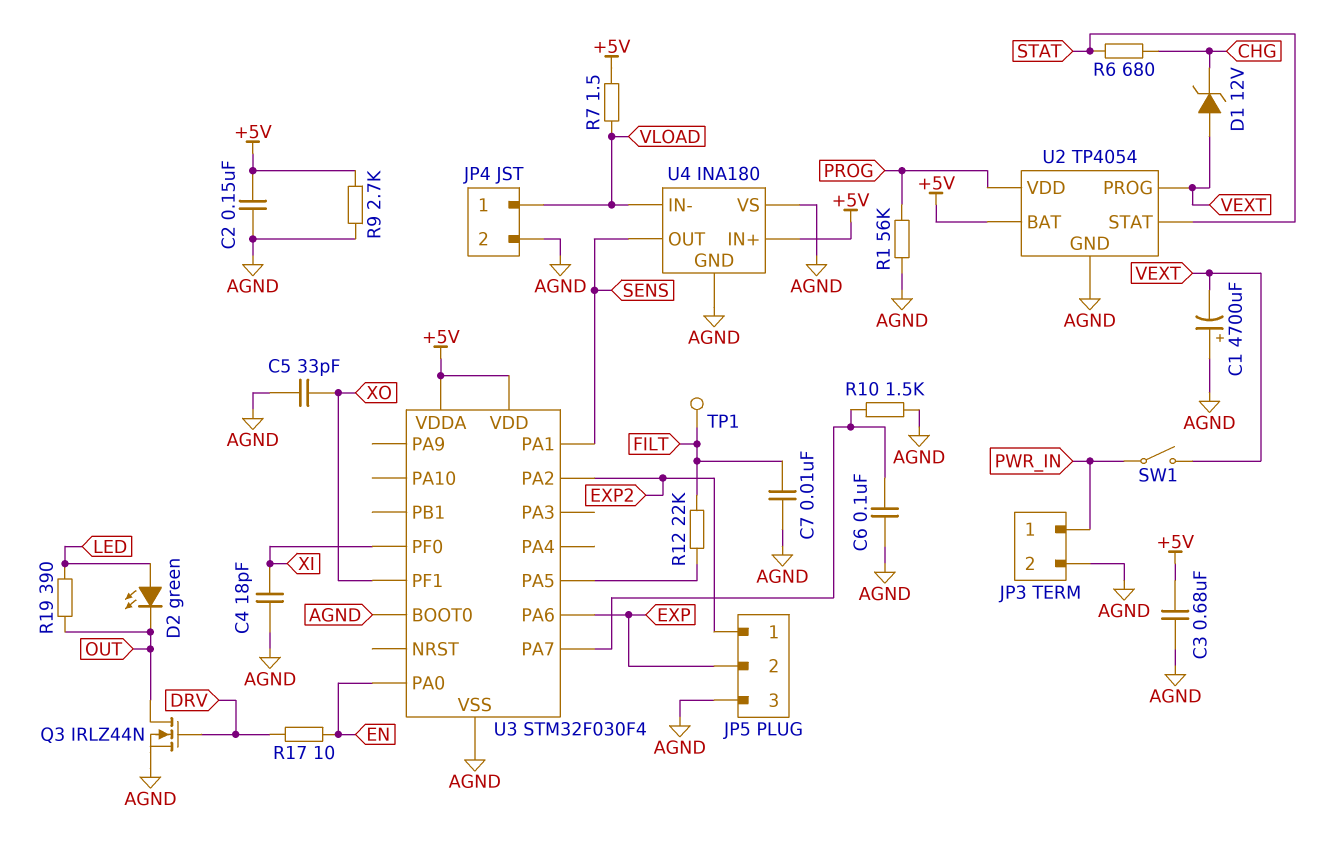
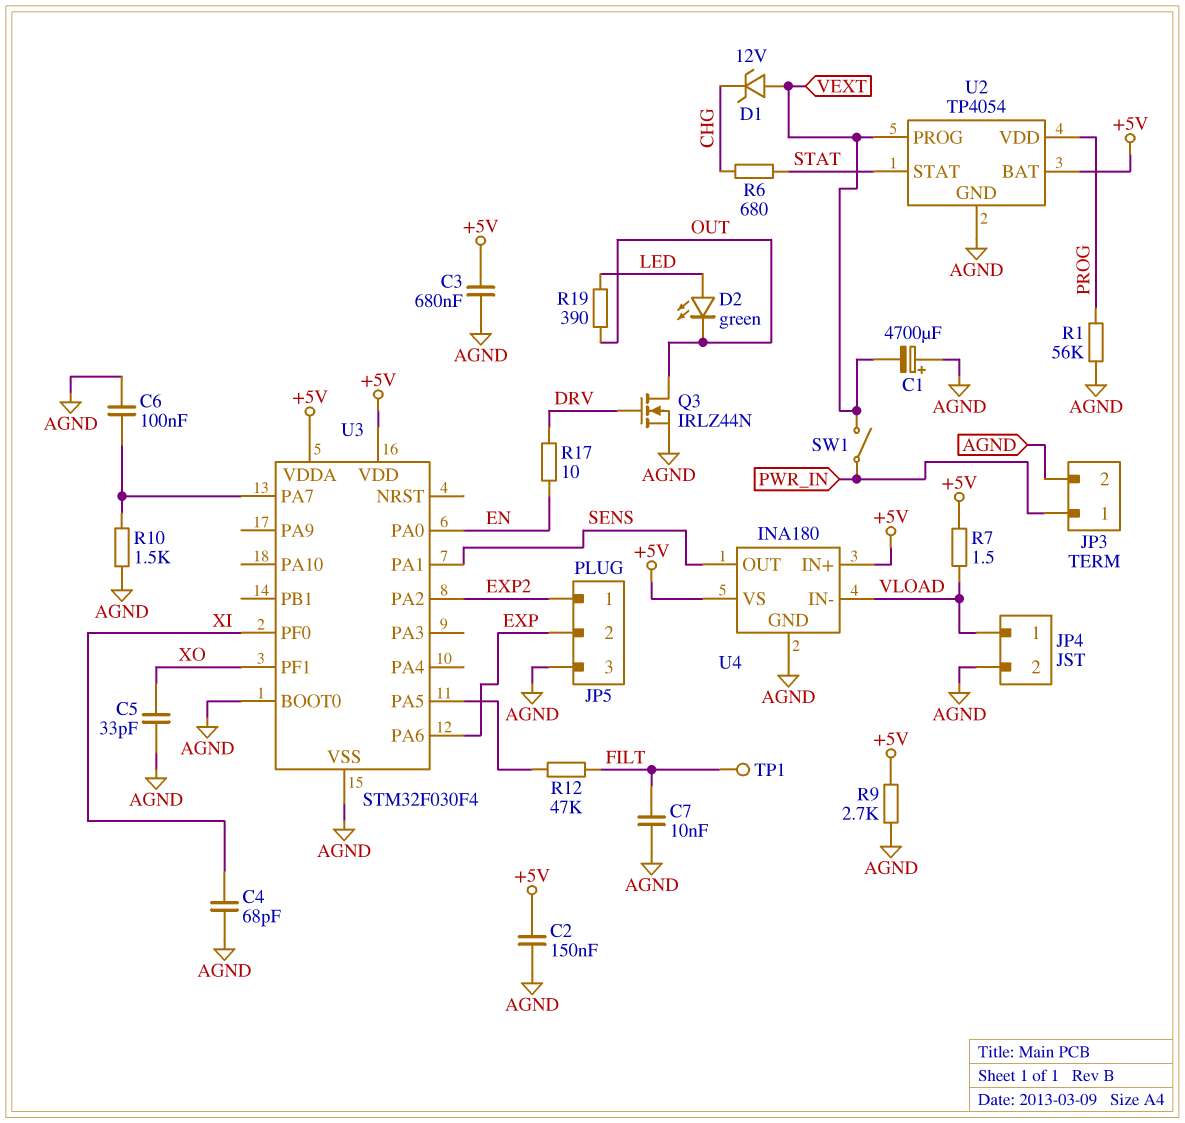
C4: 18pF (AGND, XI) -> 68pF (AGND, XI)
R12: 22k (FILT, U3/PA5) -> 47k (FILT, U3/PA5)
U4 pin VS: AGND -> +5V

